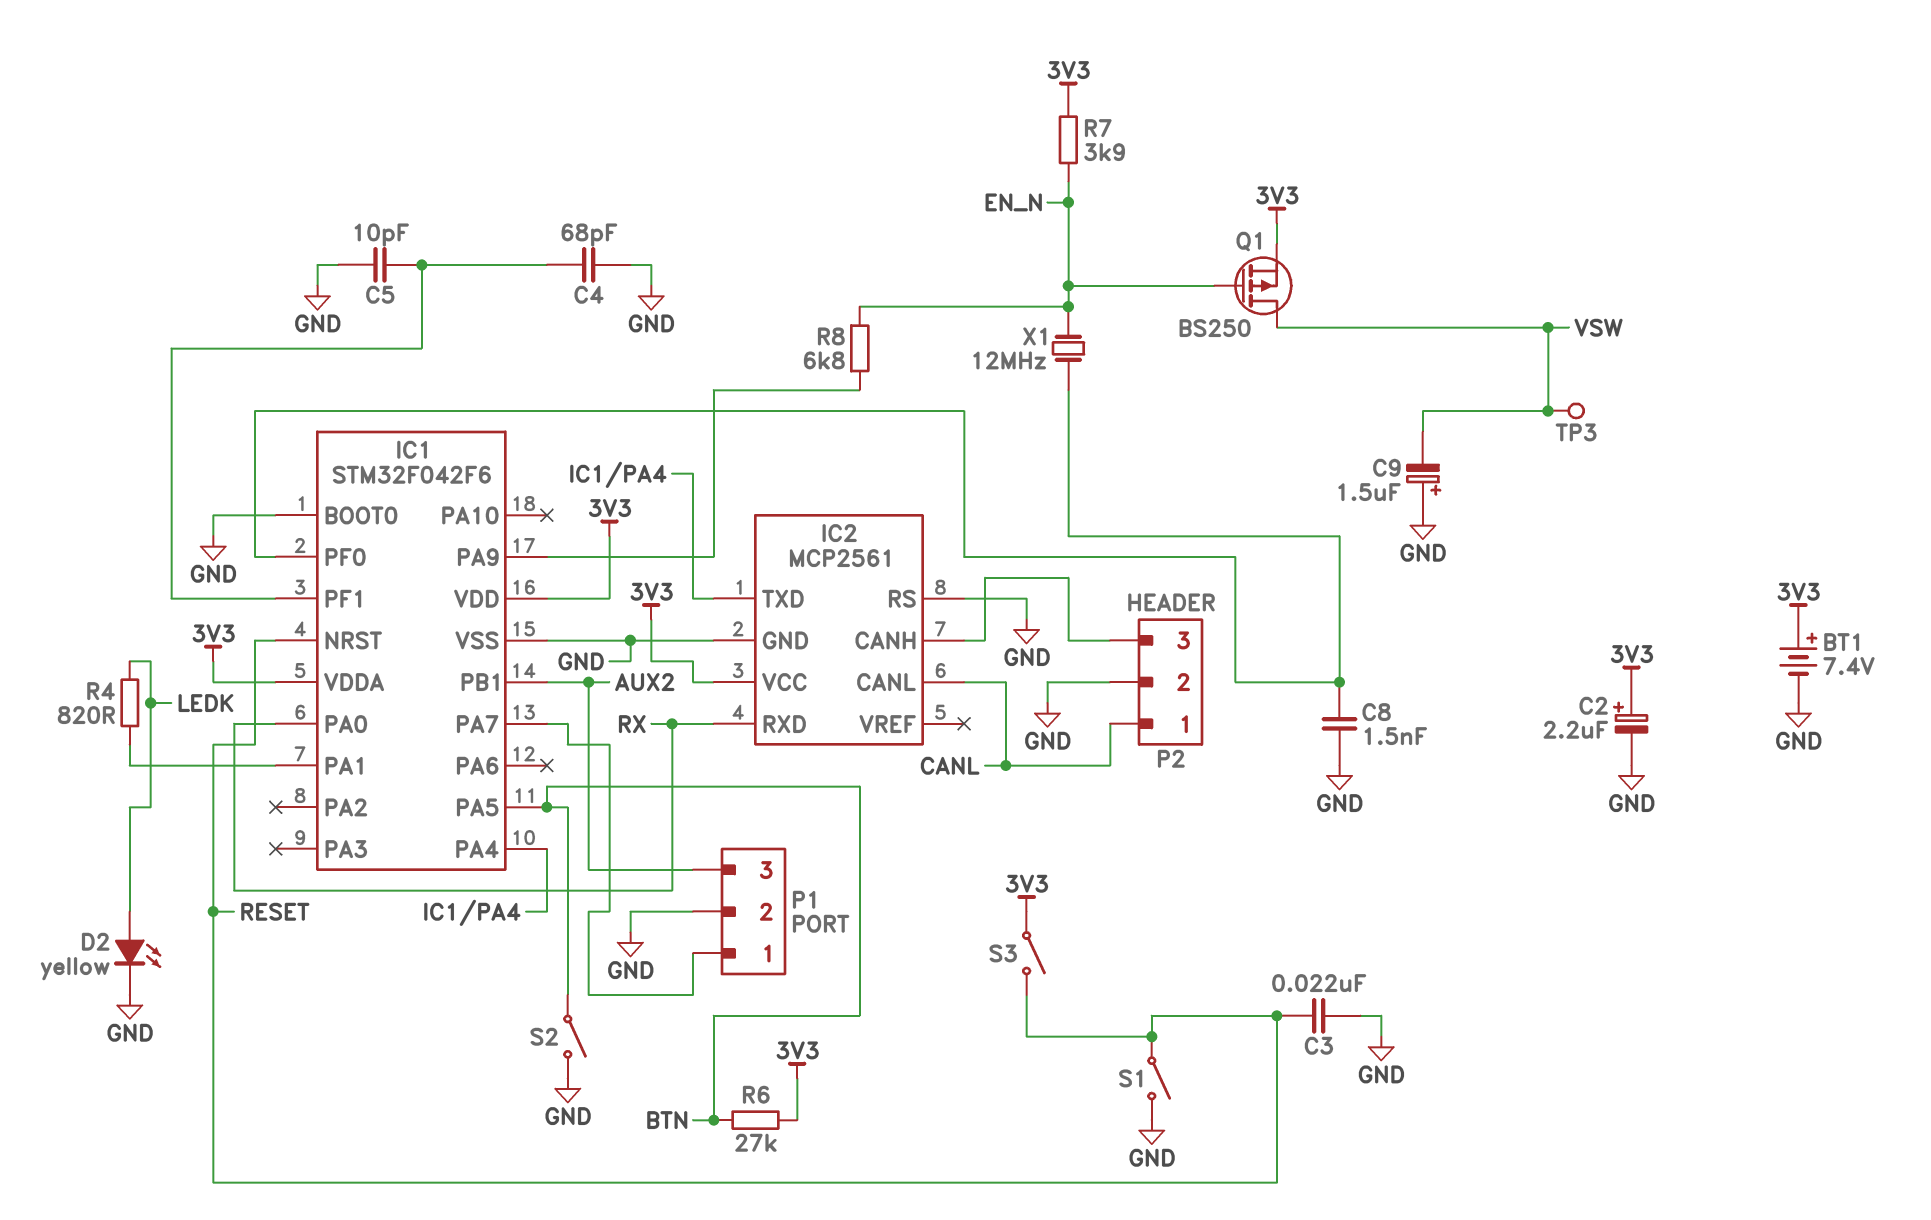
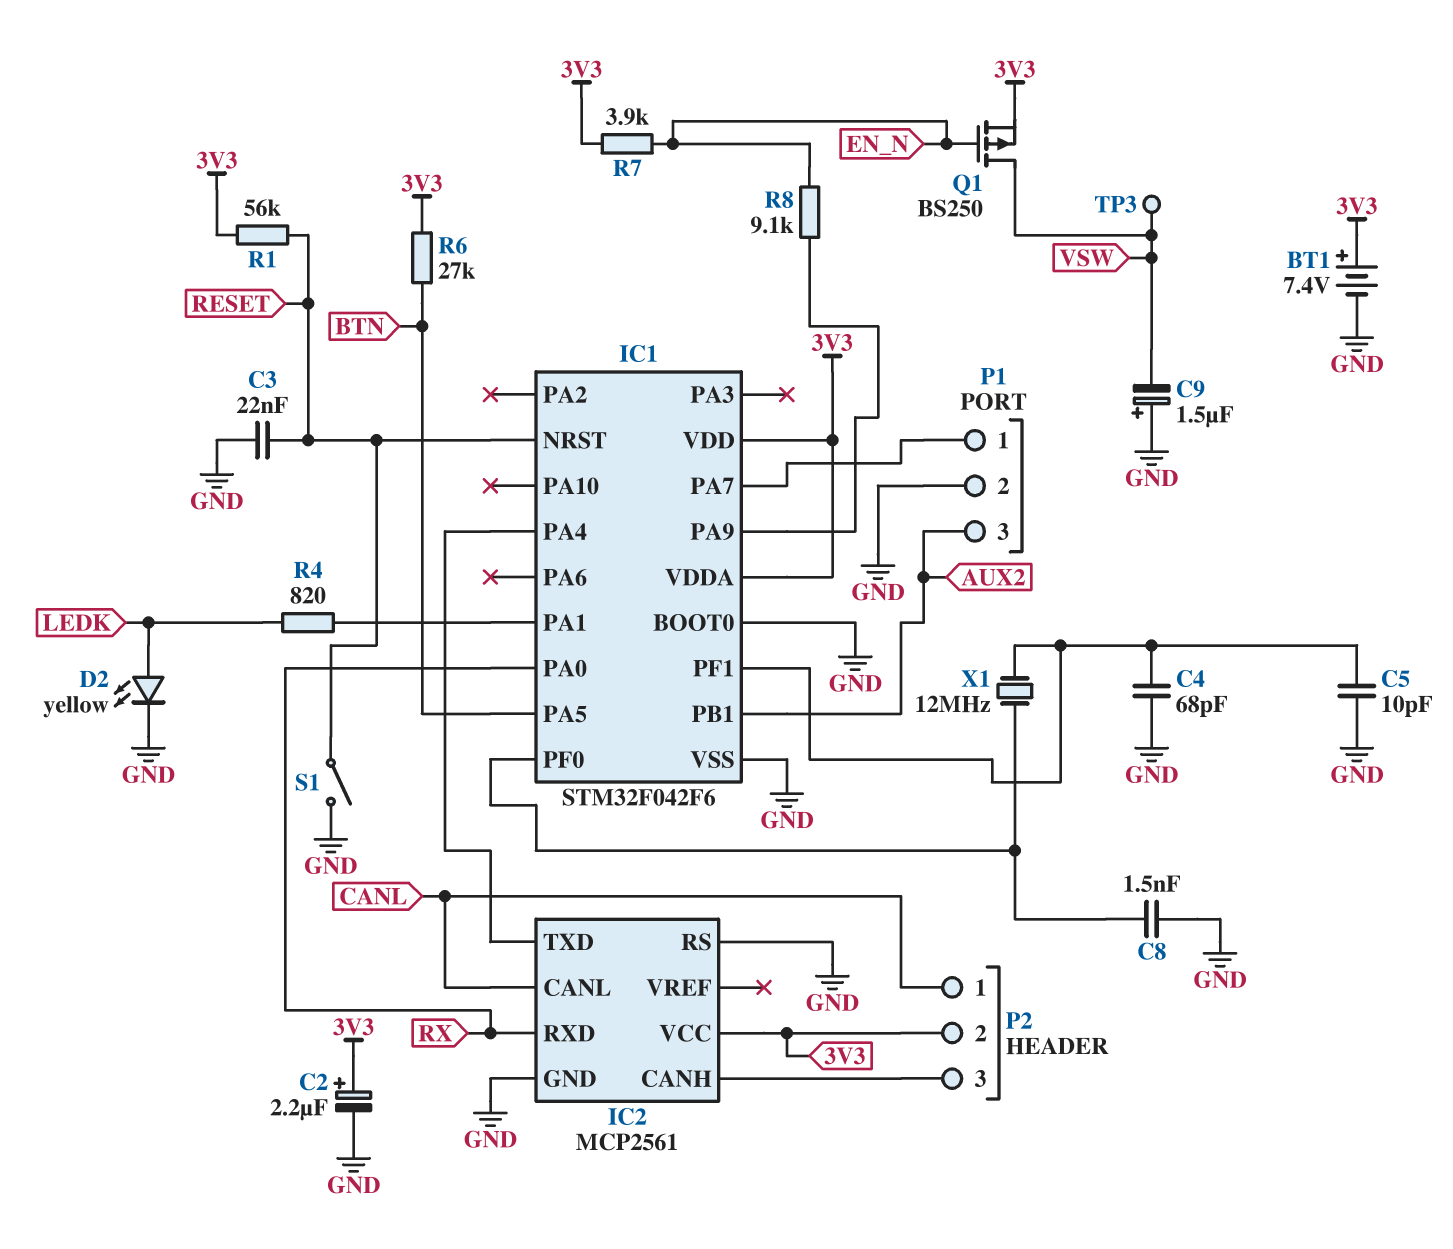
P2 pin 2: GND -> 3V3
R1: none -> 56k (3V3, RESET)
R8: 6.8k (EN_N, IC1/PA9) -> 9.1k (EN_N, IC1/PA9)
S2: switch (BTN, GND) -> none
S3: switch (3V3, RESET) -> none
X1: 12MHz (EN_N, IC1/PF0) -> 12MHz (IC1/PF0, IC1/PF1)

